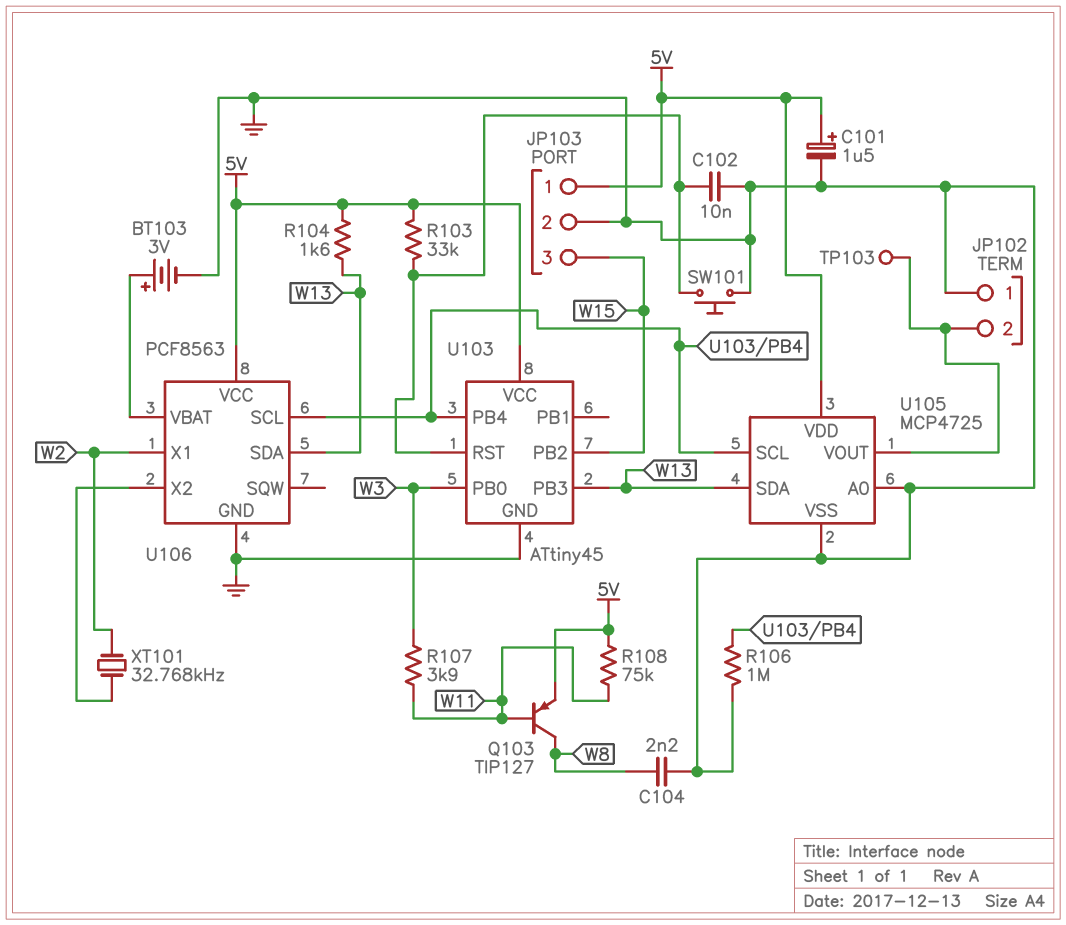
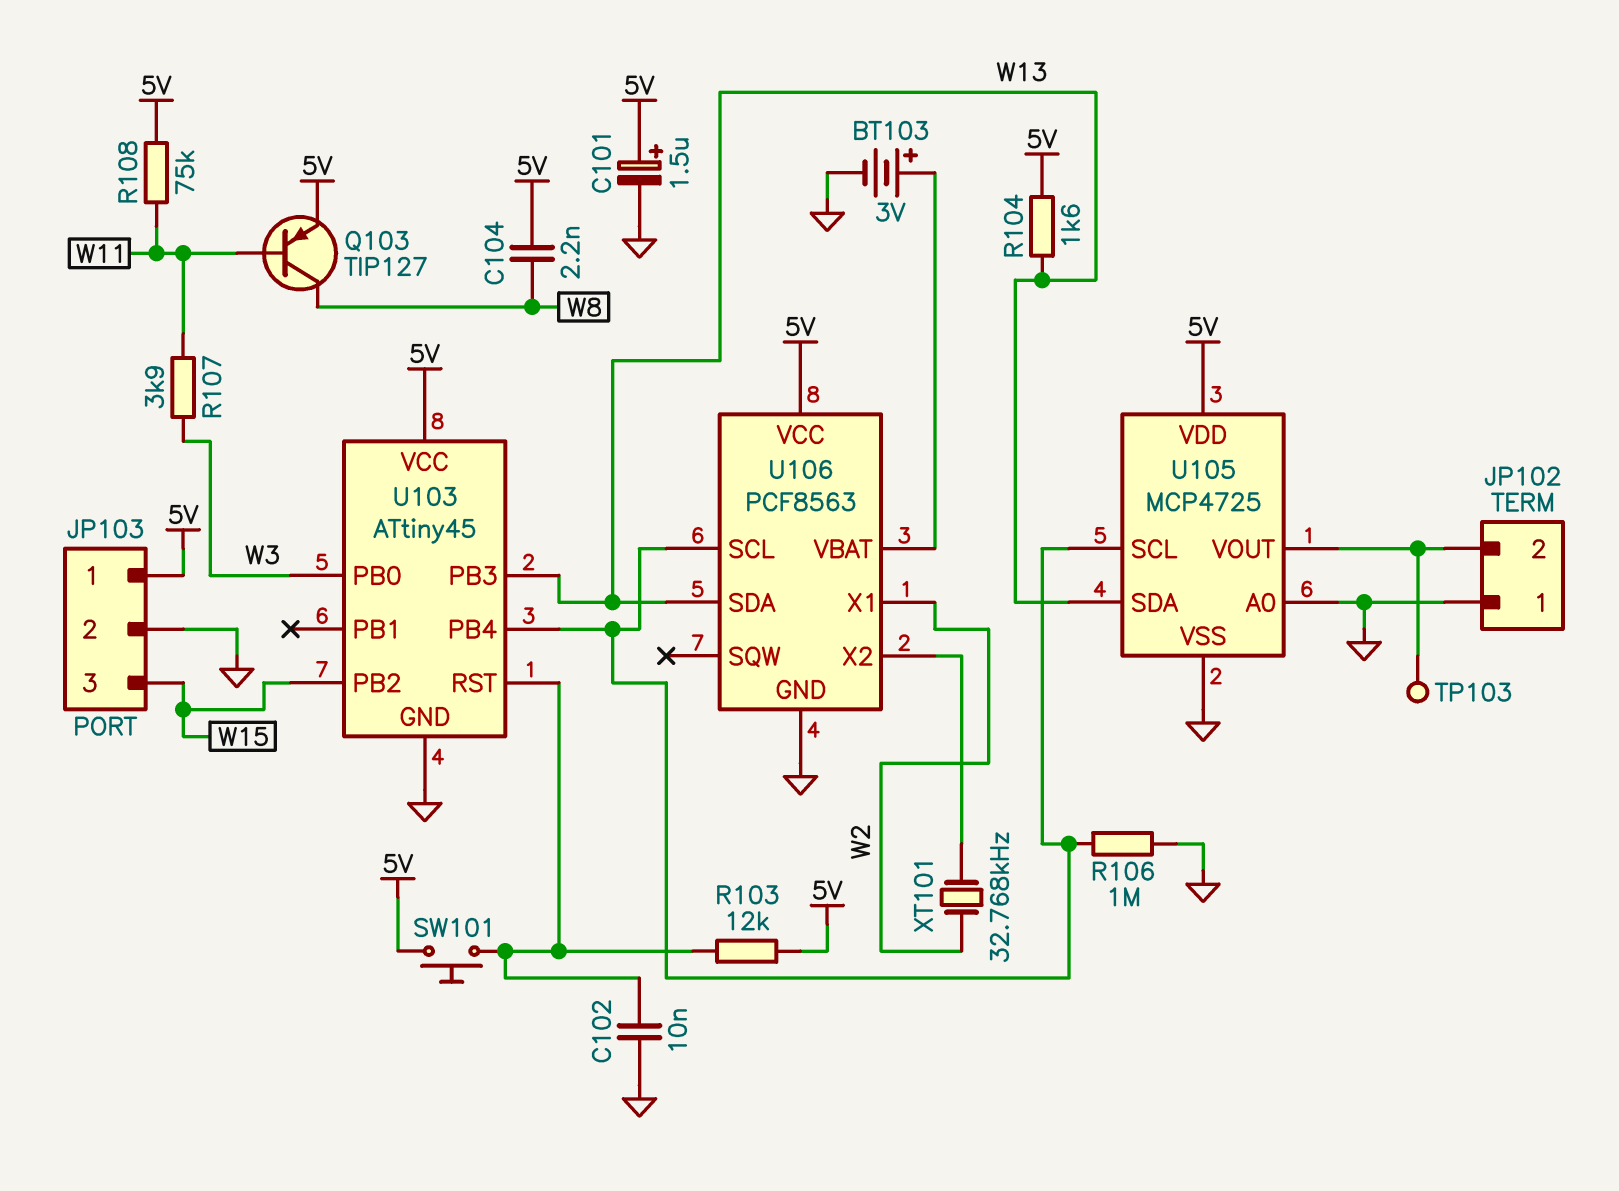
C104: 2.2nF (GND, W8) -> 2.2nF (5V, W8)
R103: 33k (5V, U103/RST) -> 12k (5V, U103/RST)
SW101: button (GND, U103/RST) -> button (5V, U103/RST)

